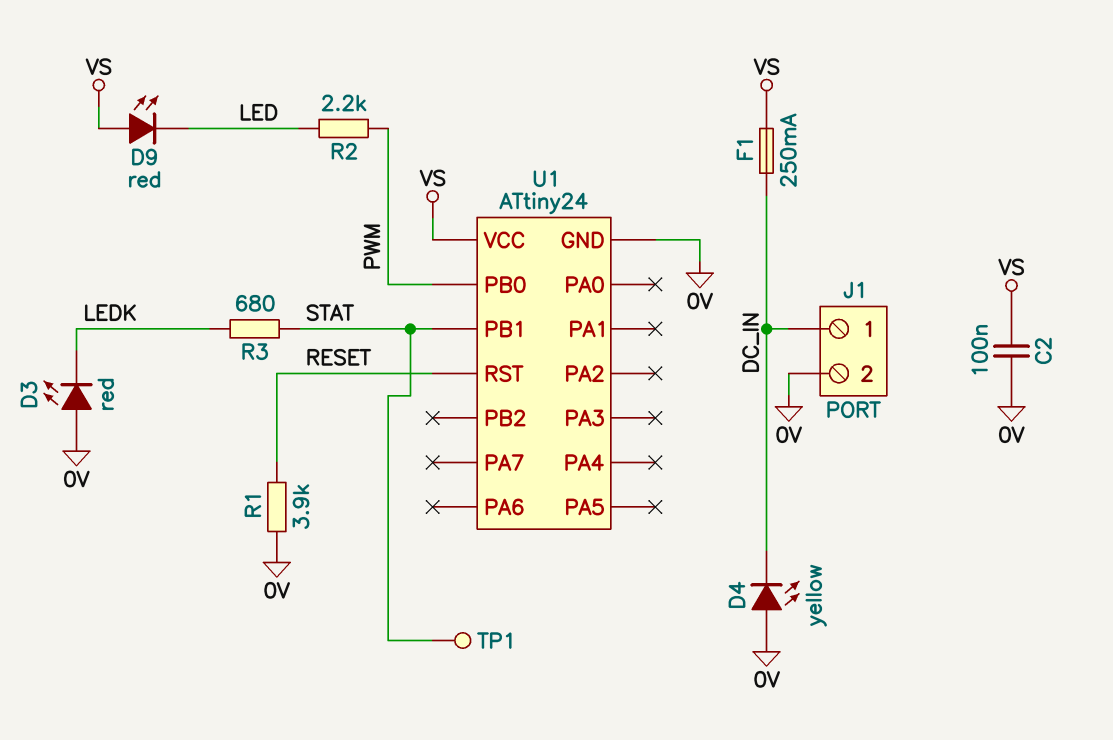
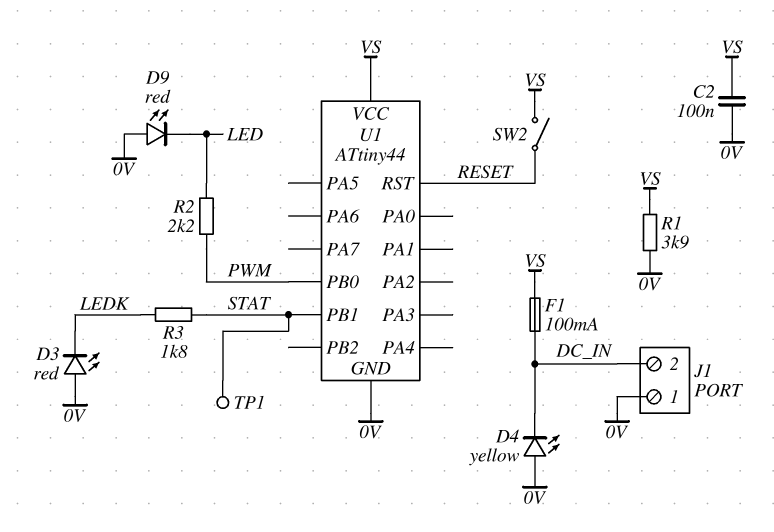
D9: LED red (A VS, K LED) -> LED red (A 0V, K LED)
F1: 250mA (DC_IN, VS) -> 100mA (DC_IN, VS)
J1 pin 1: DC_IN -> 0V
J1 pin 2: 0V -> DC_IN
R1: 3.9k (0V, RESET) -> 3.9k (0V, VS)
R3: 680 (LEDK, STAT) -> 1.8k (LEDK, STAT)
SW2: none -> switch (RESET, VS)
U1: ATtiny24 -> ATtiny44

